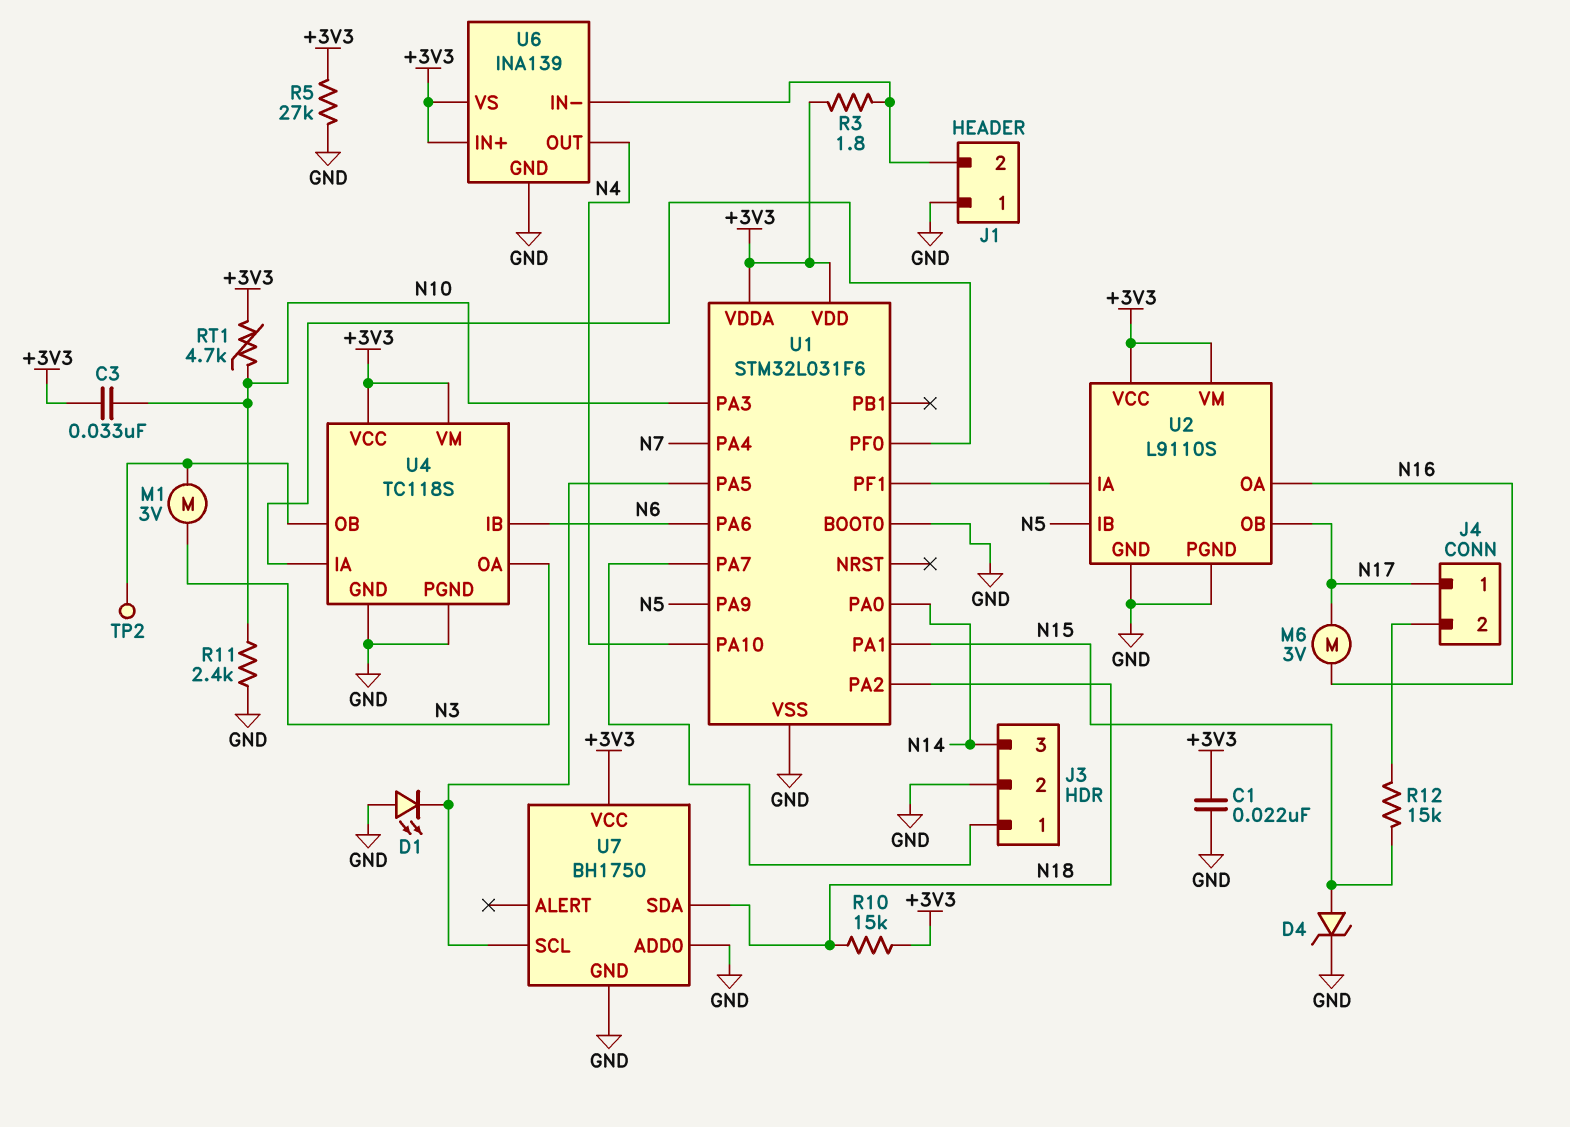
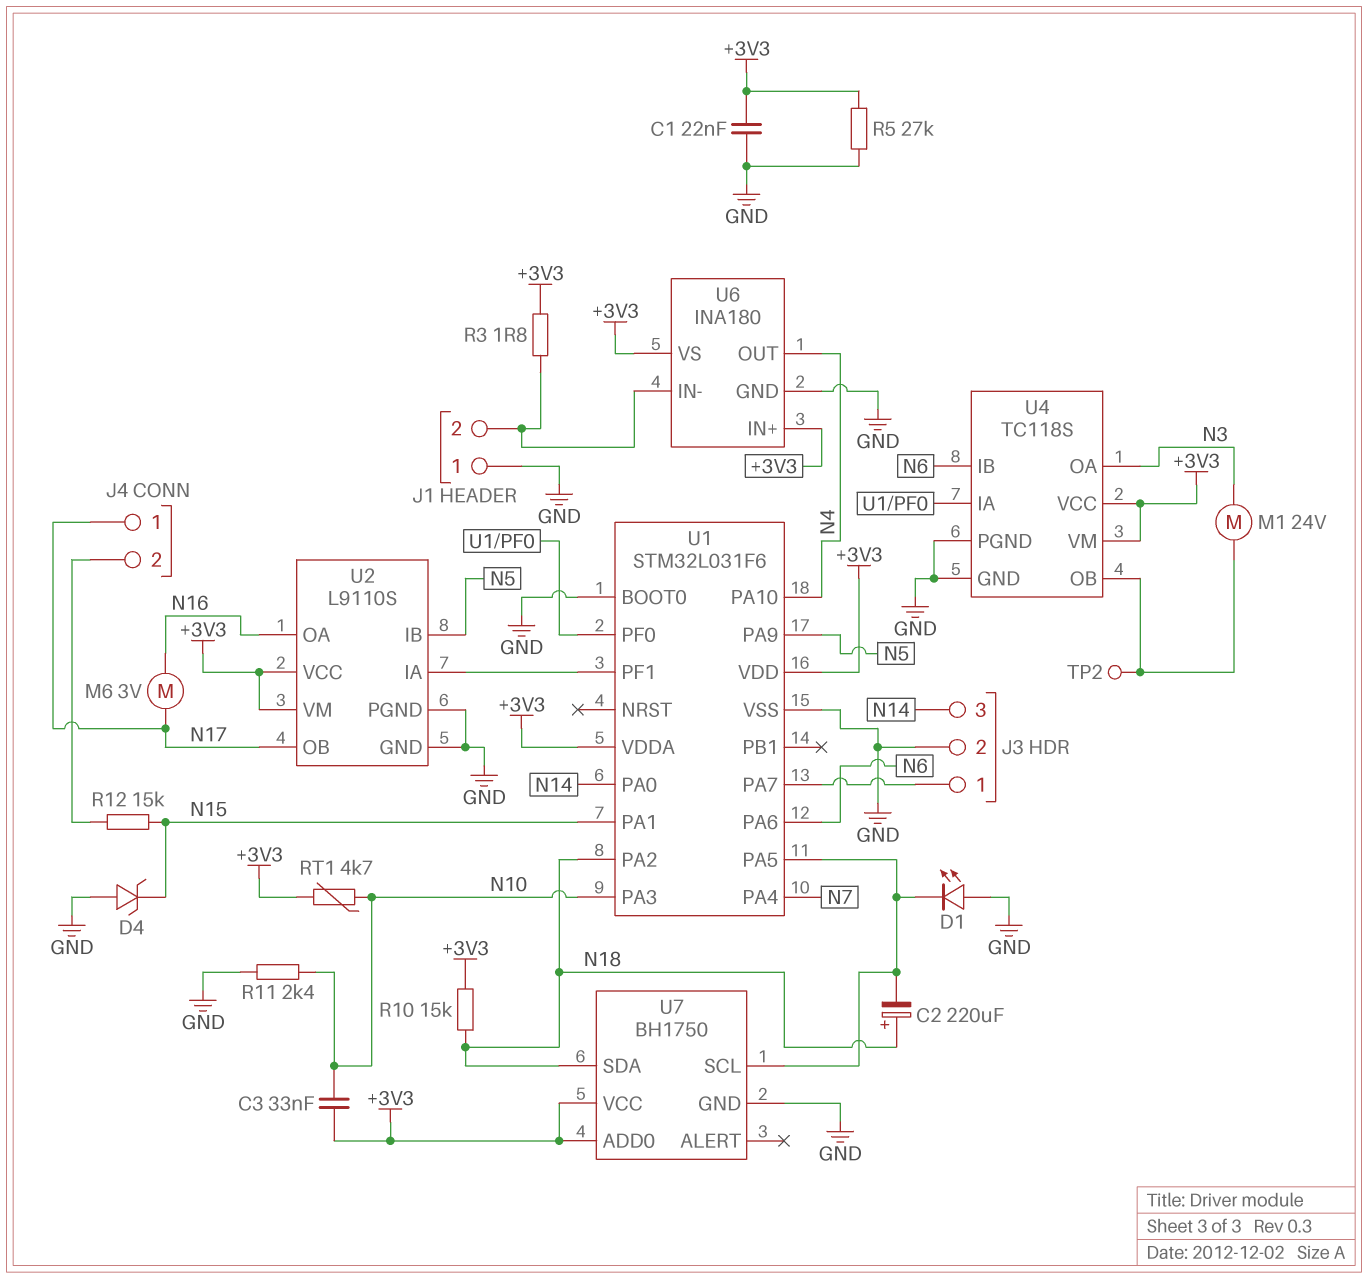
C2: none -> 220uF (plus N18, minus U1/PA5)
D4: zener (A N15, K GND) -> zener (A GND, K N15)
M1: motor 3V (N3, U4/OB) -> motor 24V (N3, U4/OB)
U6: INA139 -> INA180
U7 pin ADD0: GND -> +3V3

